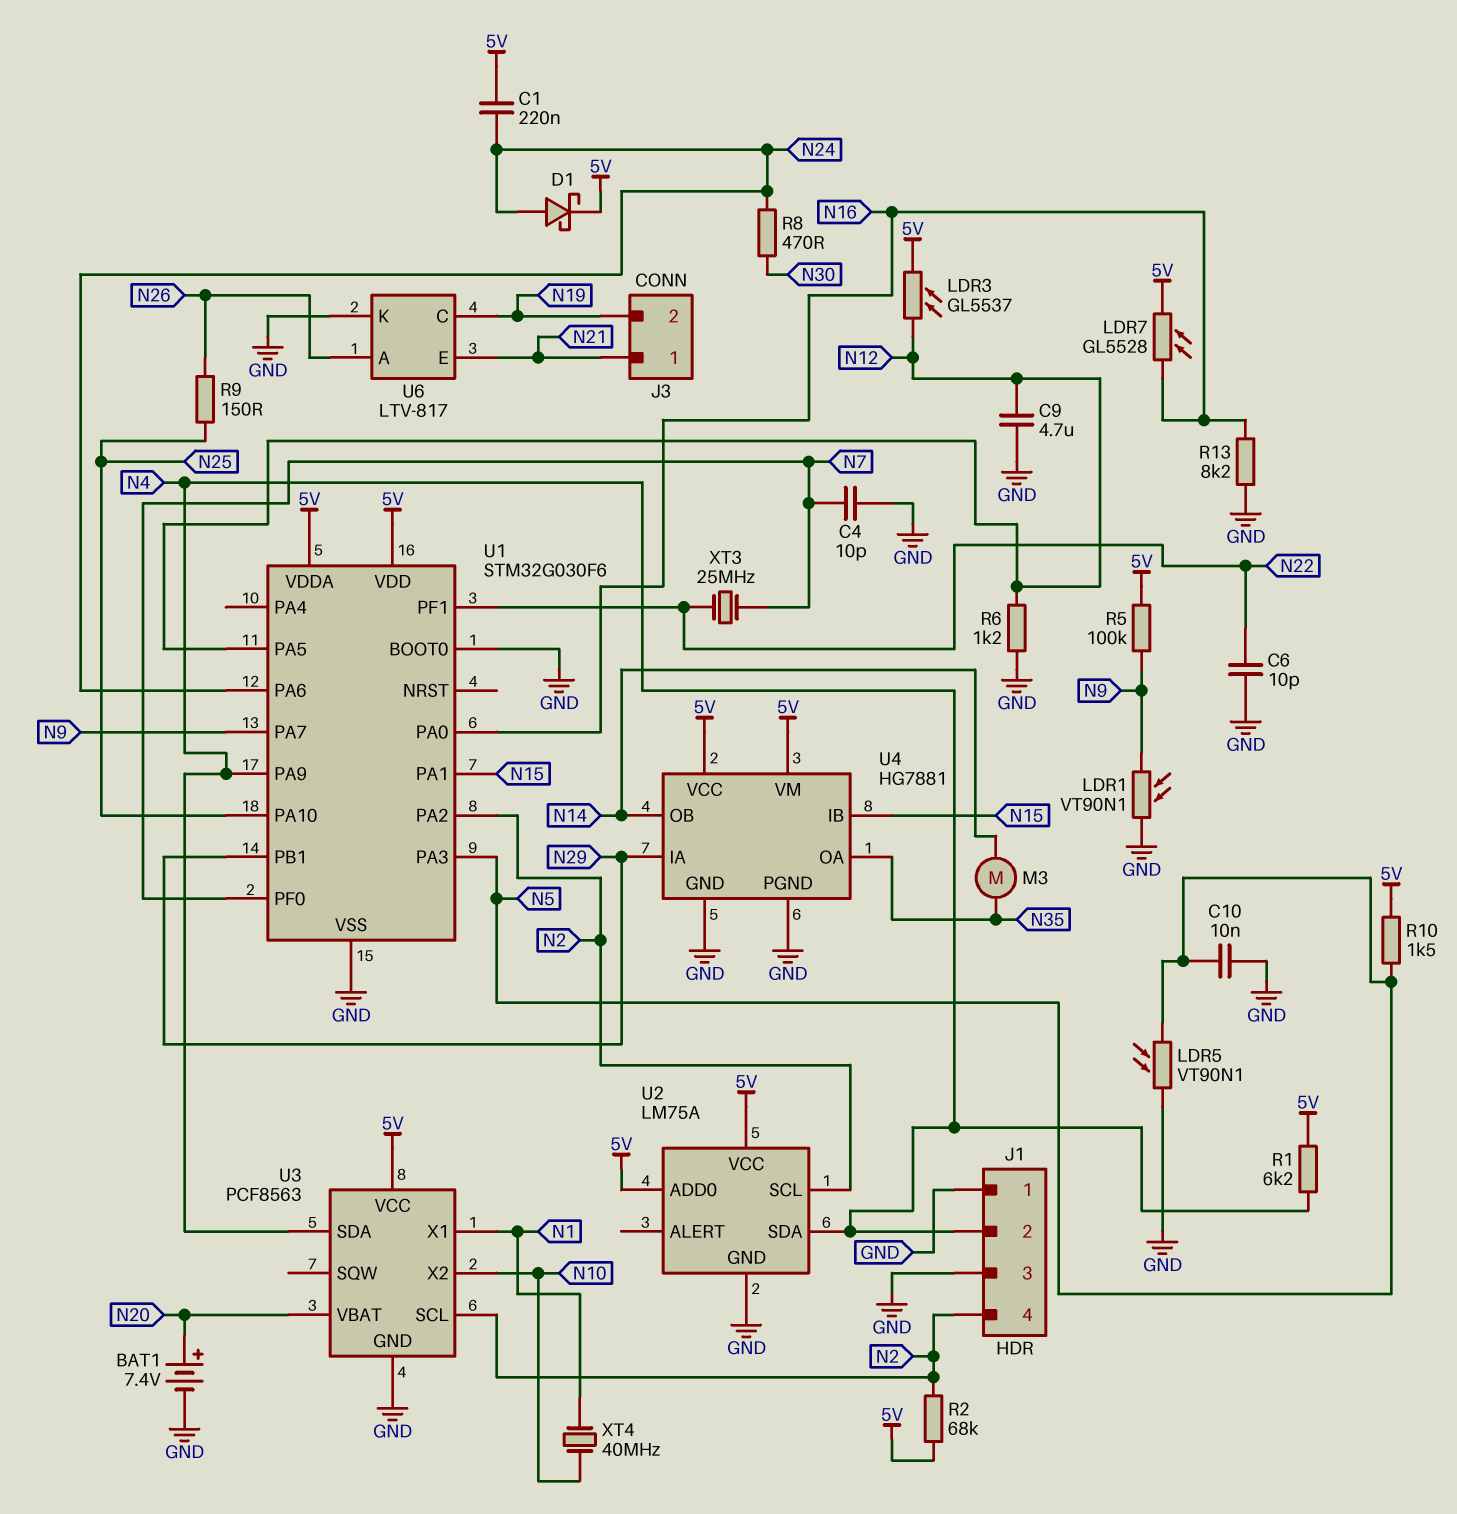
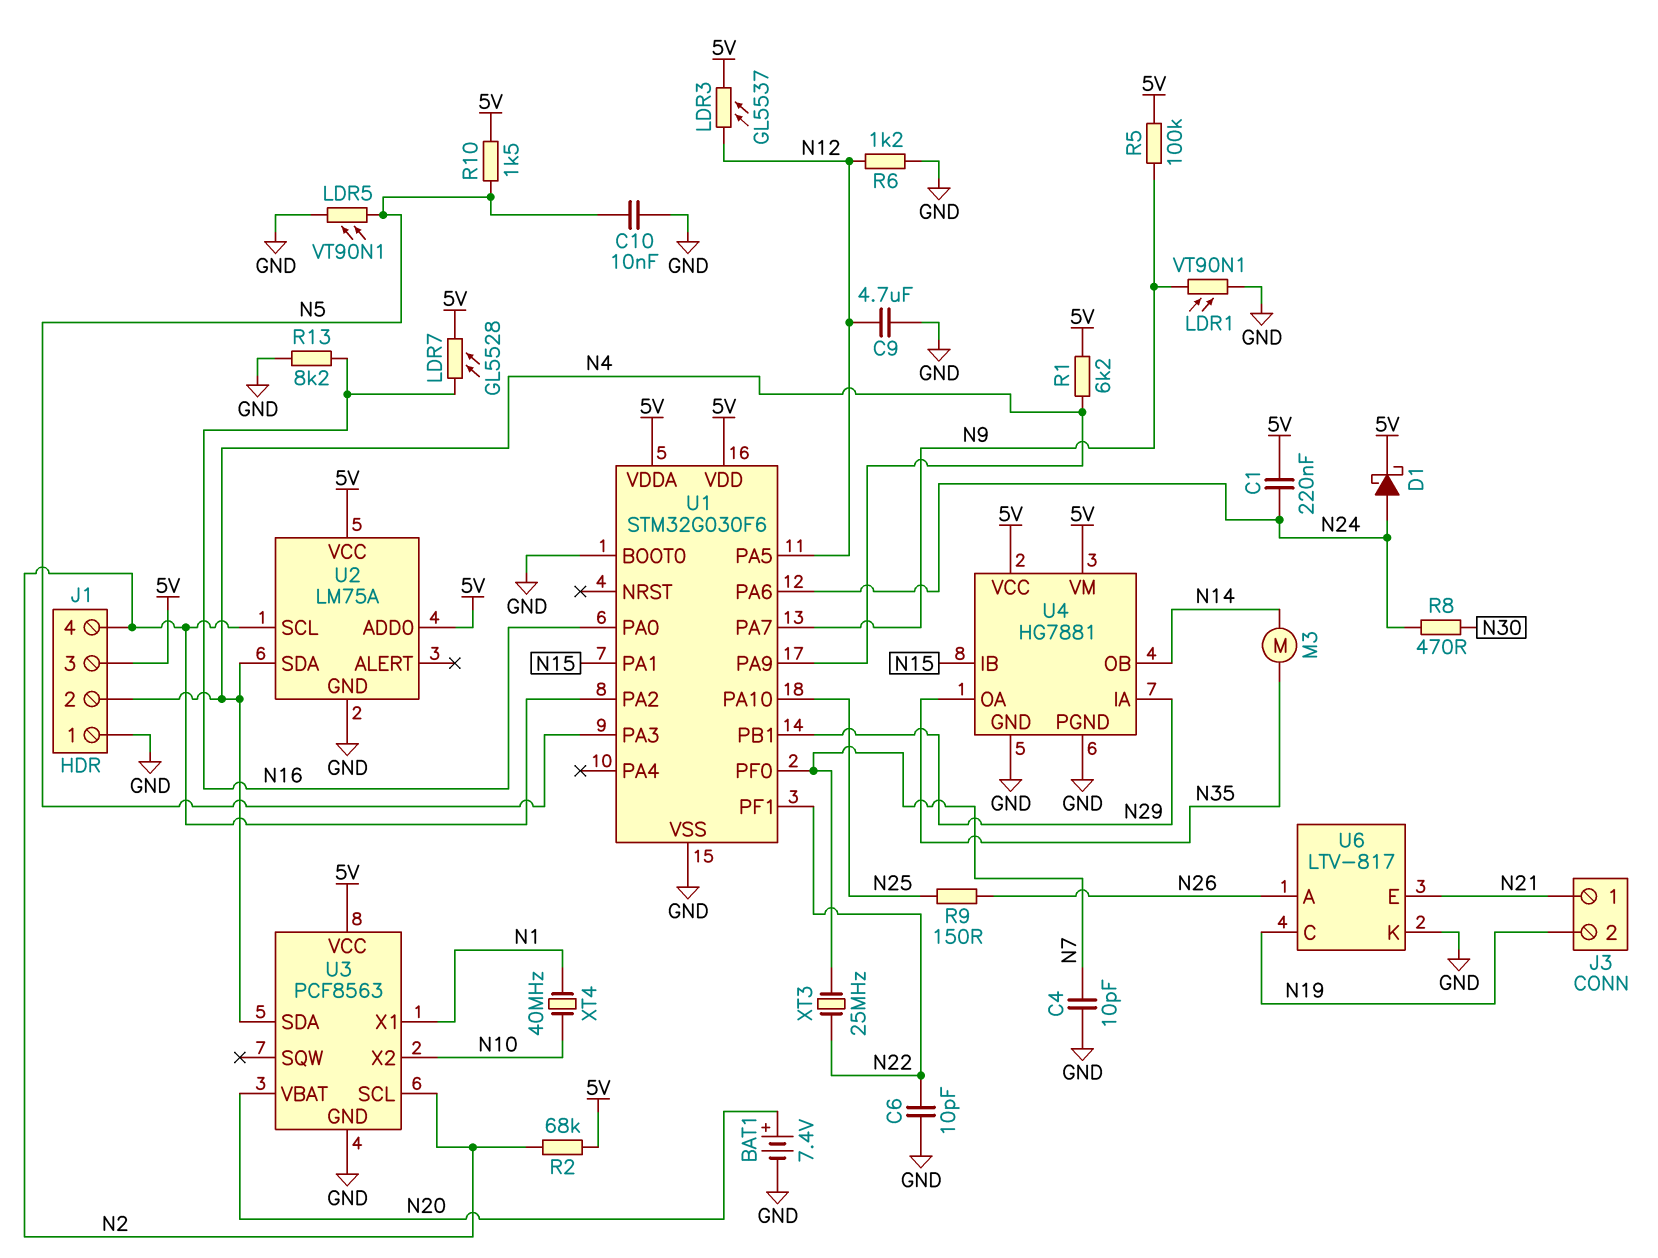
J1 pin 3: GND -> 5V

